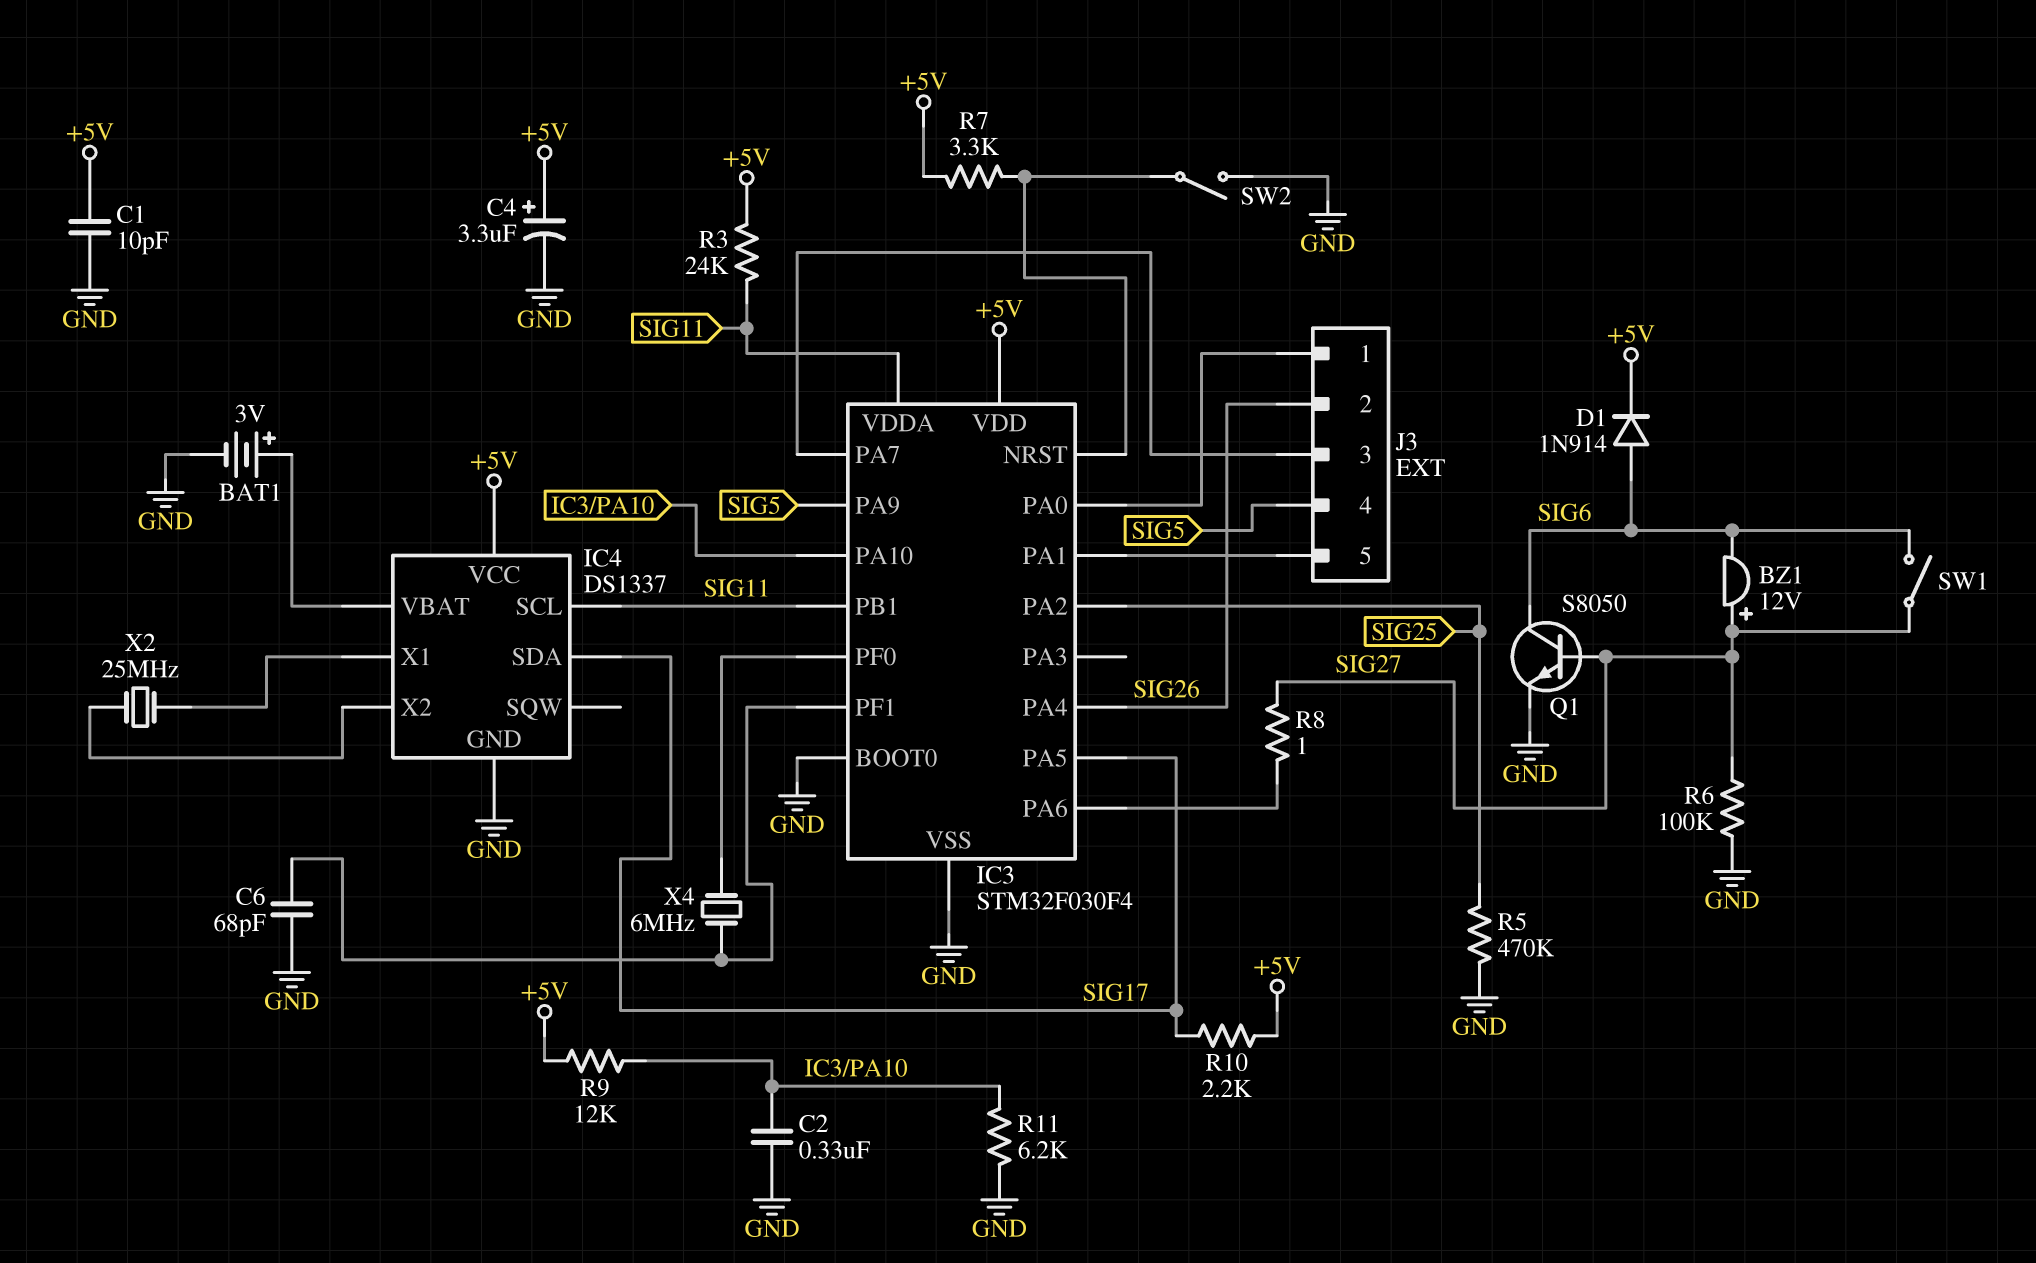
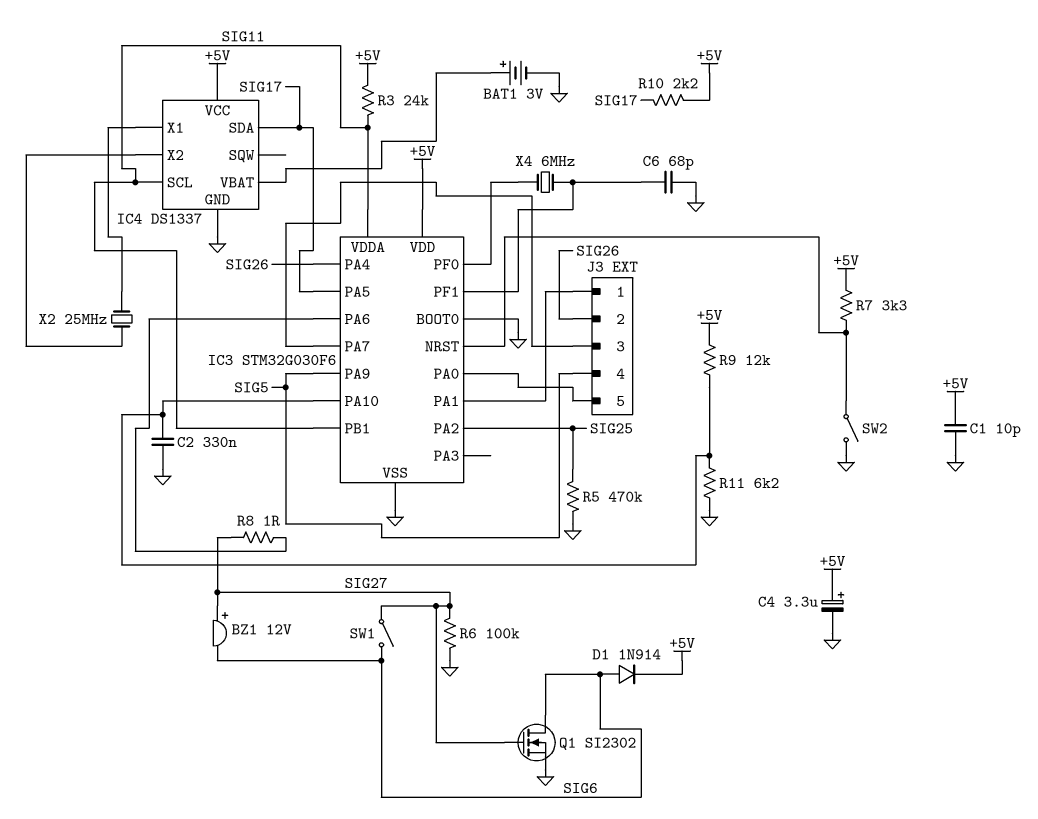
IC3: STM32F030F4 -> STM32G030F6
J3 pin 1: IC3/PA0 -> IC3/PA1
J3 pin 5: IC3/PA1 -> IC3/PA0
Q1: NPN S8050 (B SIG27, C SIG6, E GND) -> NMOS SI2302 (G SIG27, D SIG6, S GND)

